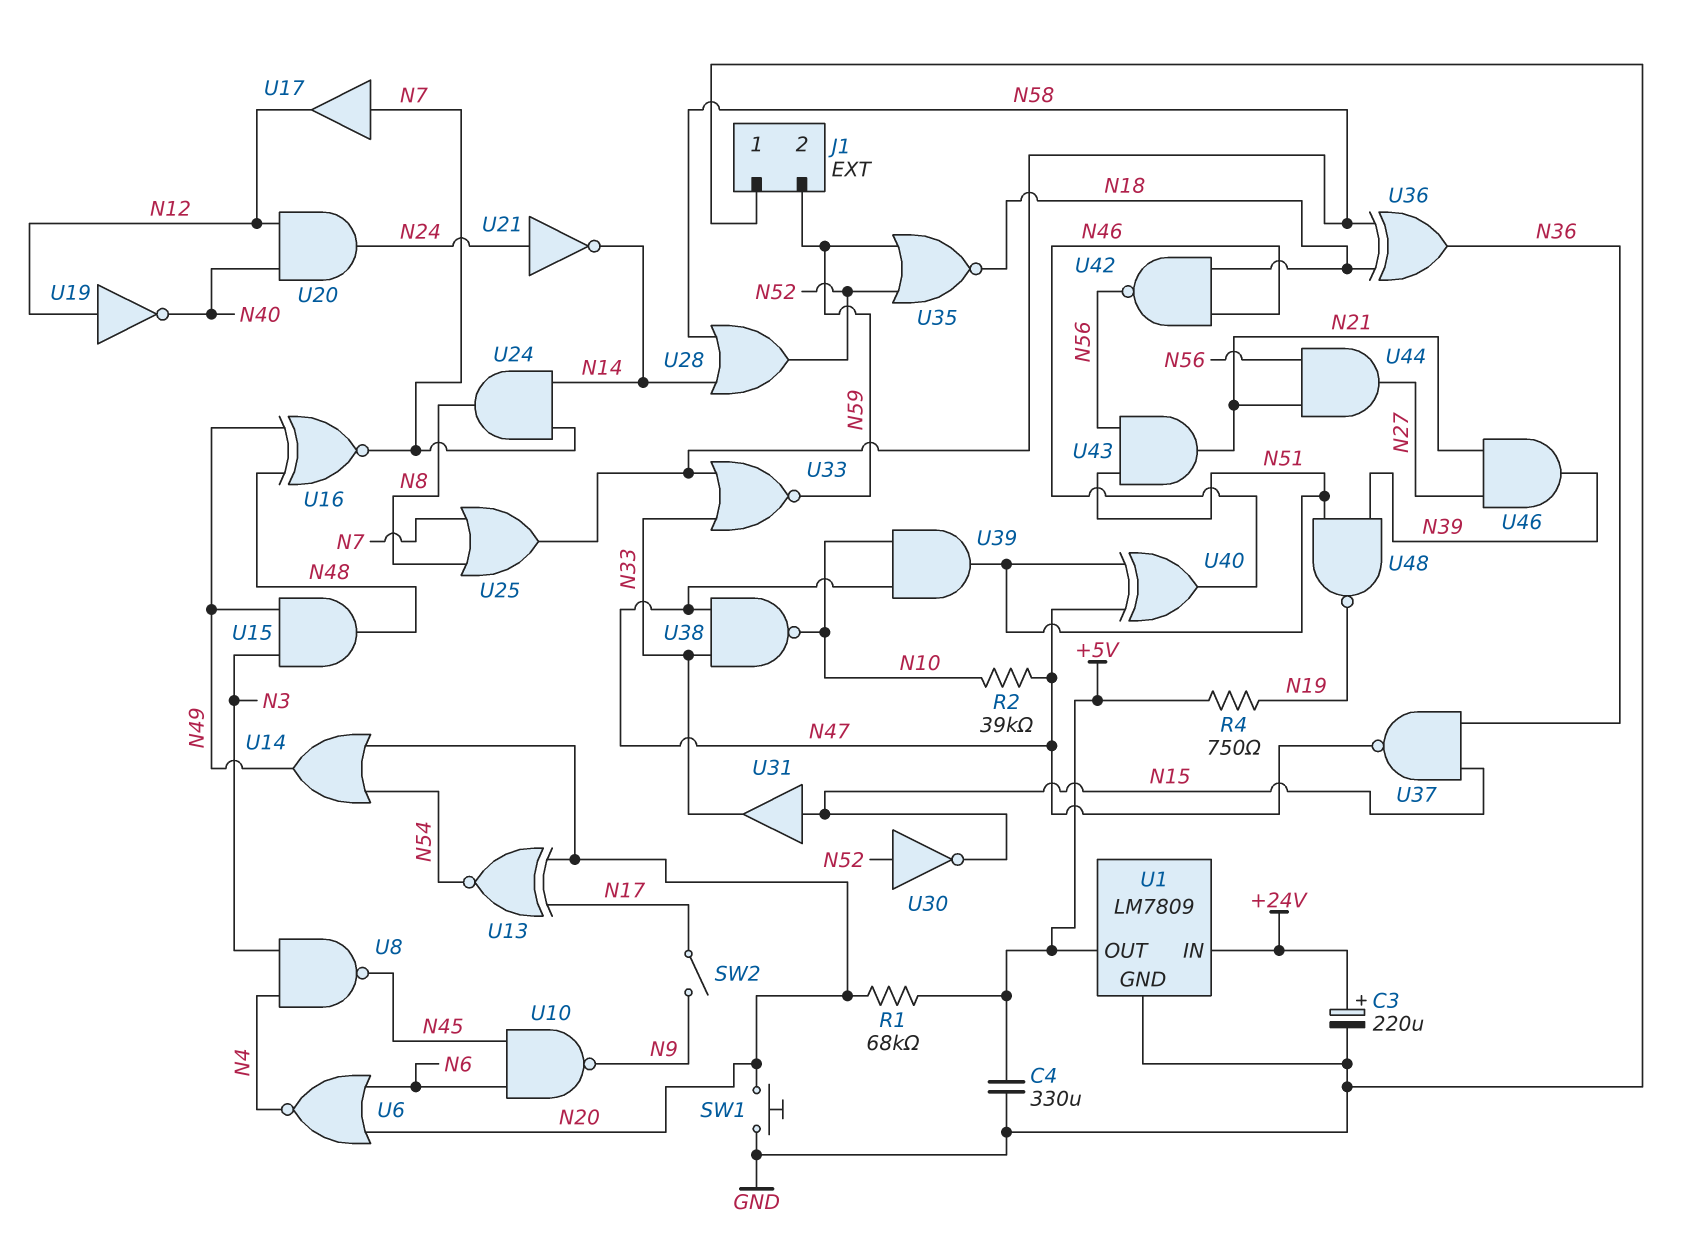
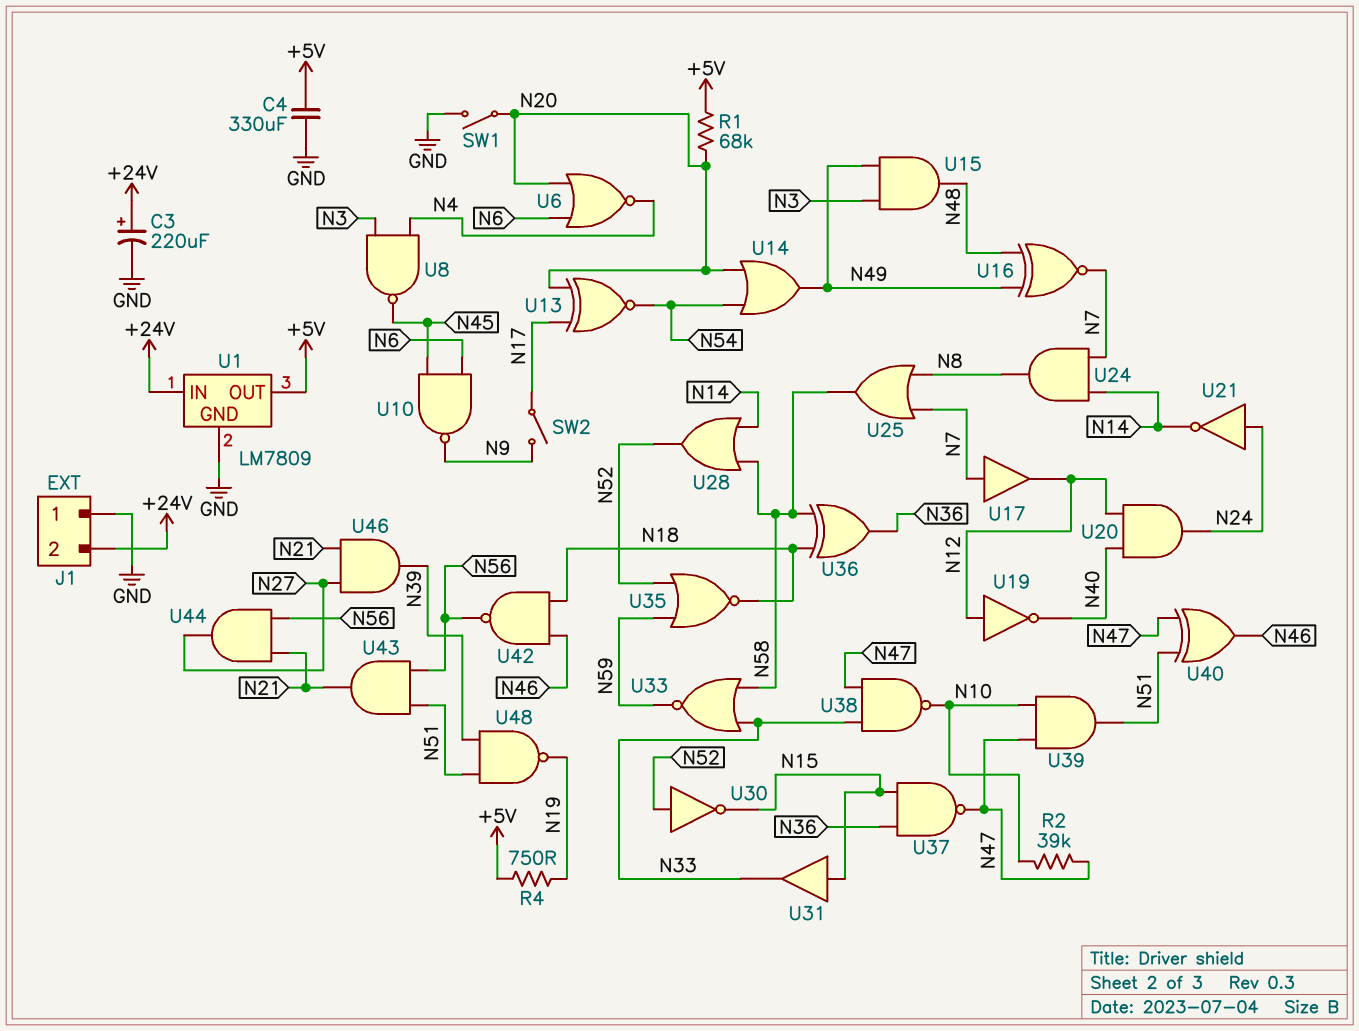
J1 pin 2: N59 -> +24V
SW1: button (GND, N20) -> switch (GND, N20)

